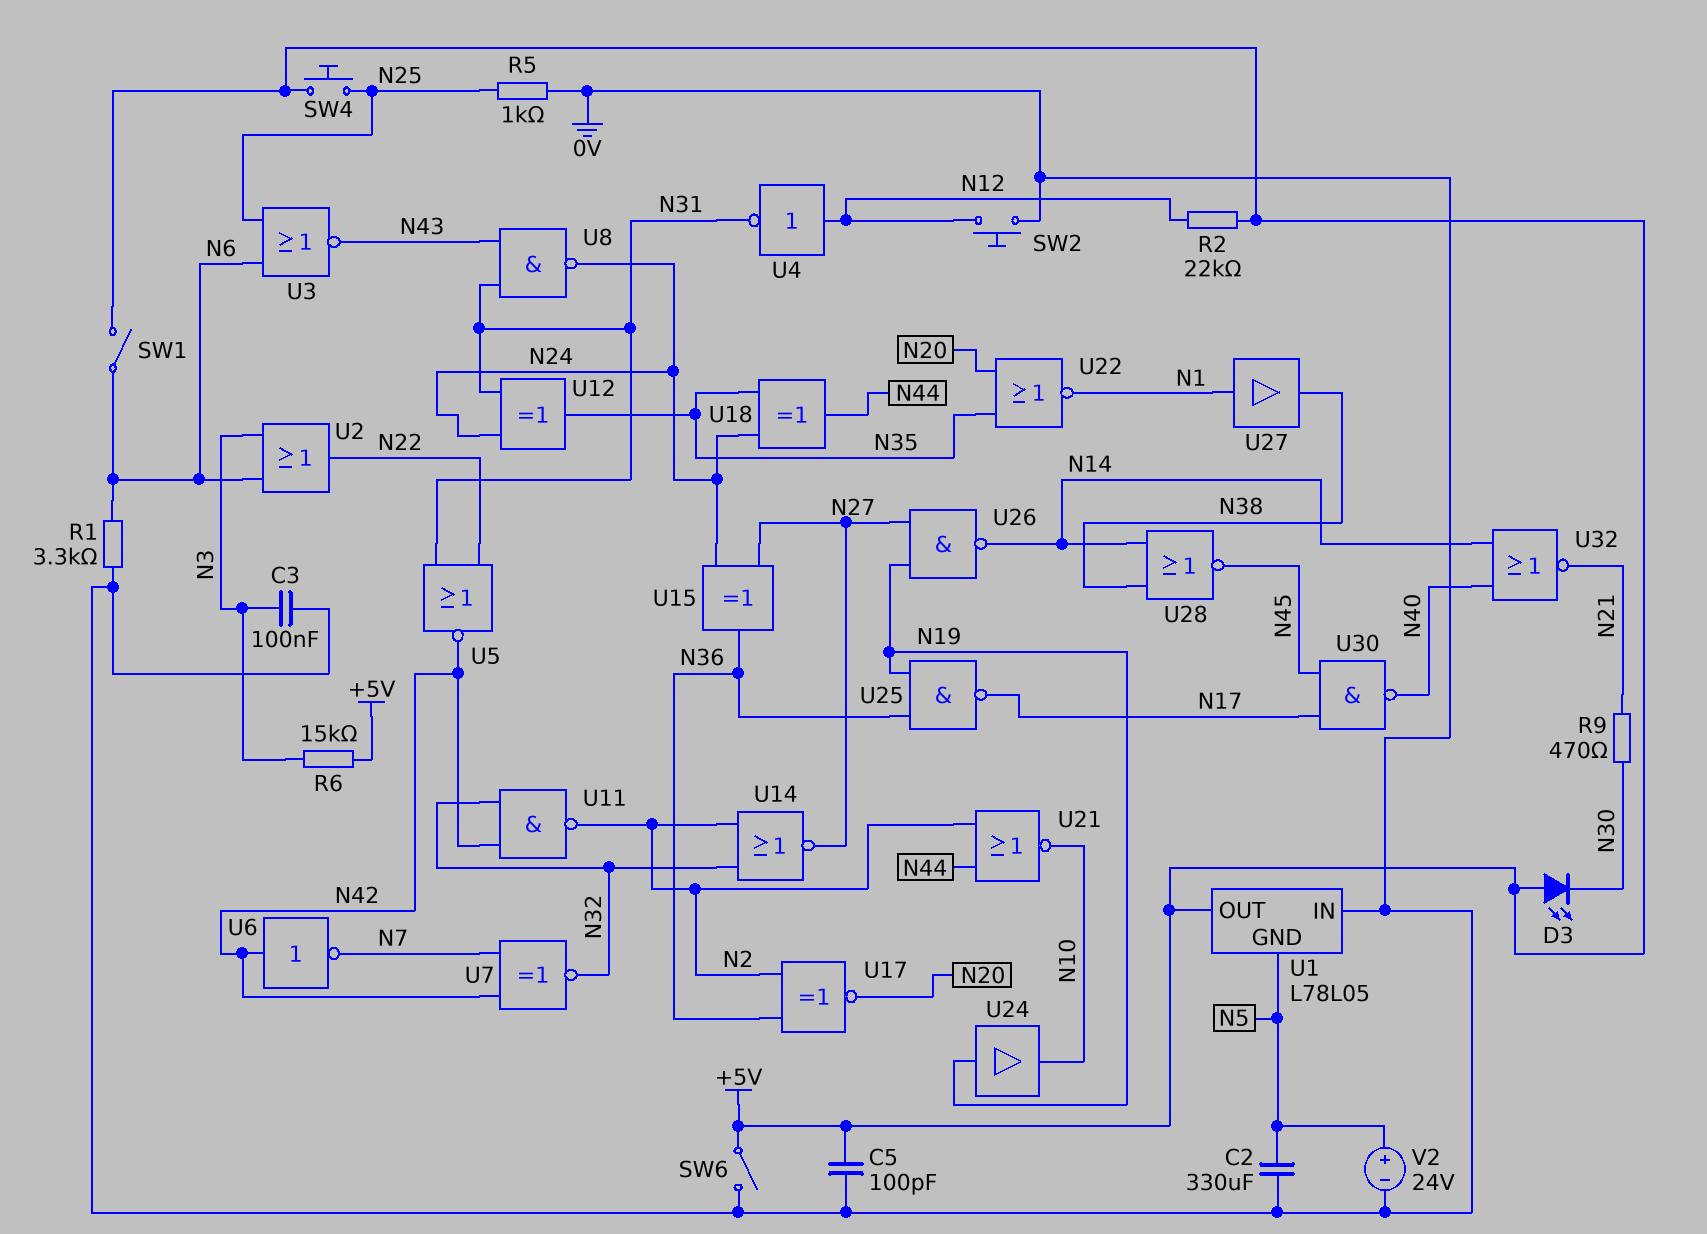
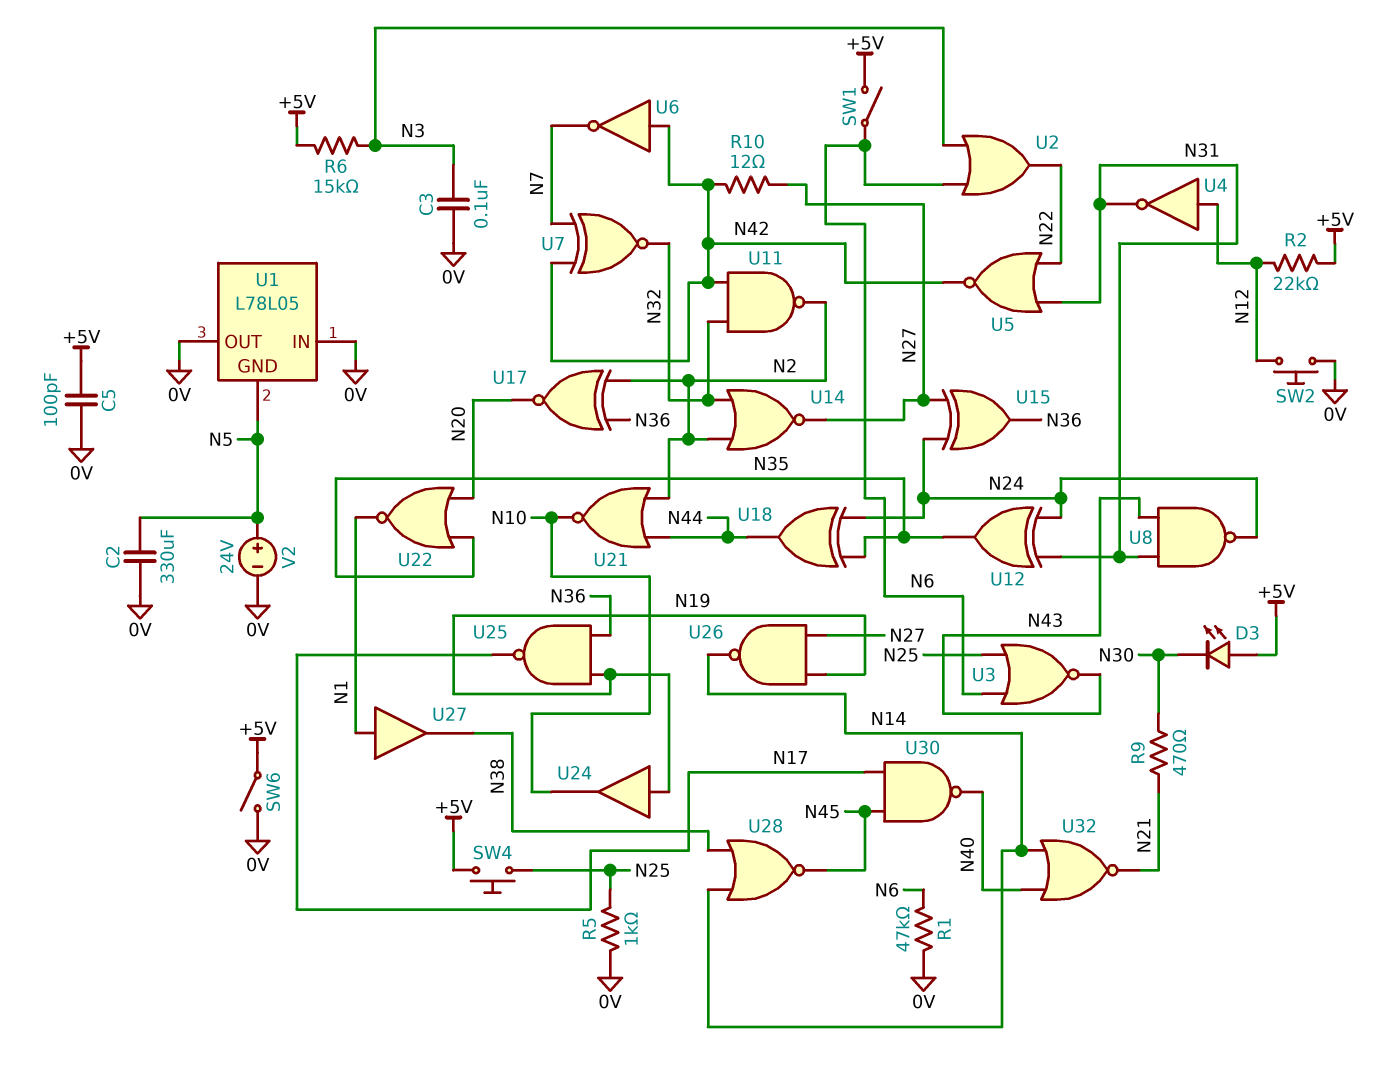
R1: 3.3k (0V, N6) -> 47k (0V, N6)
R10: none -> 12 (N27, N42)
U1 pin OUT: +5V -> 0V

